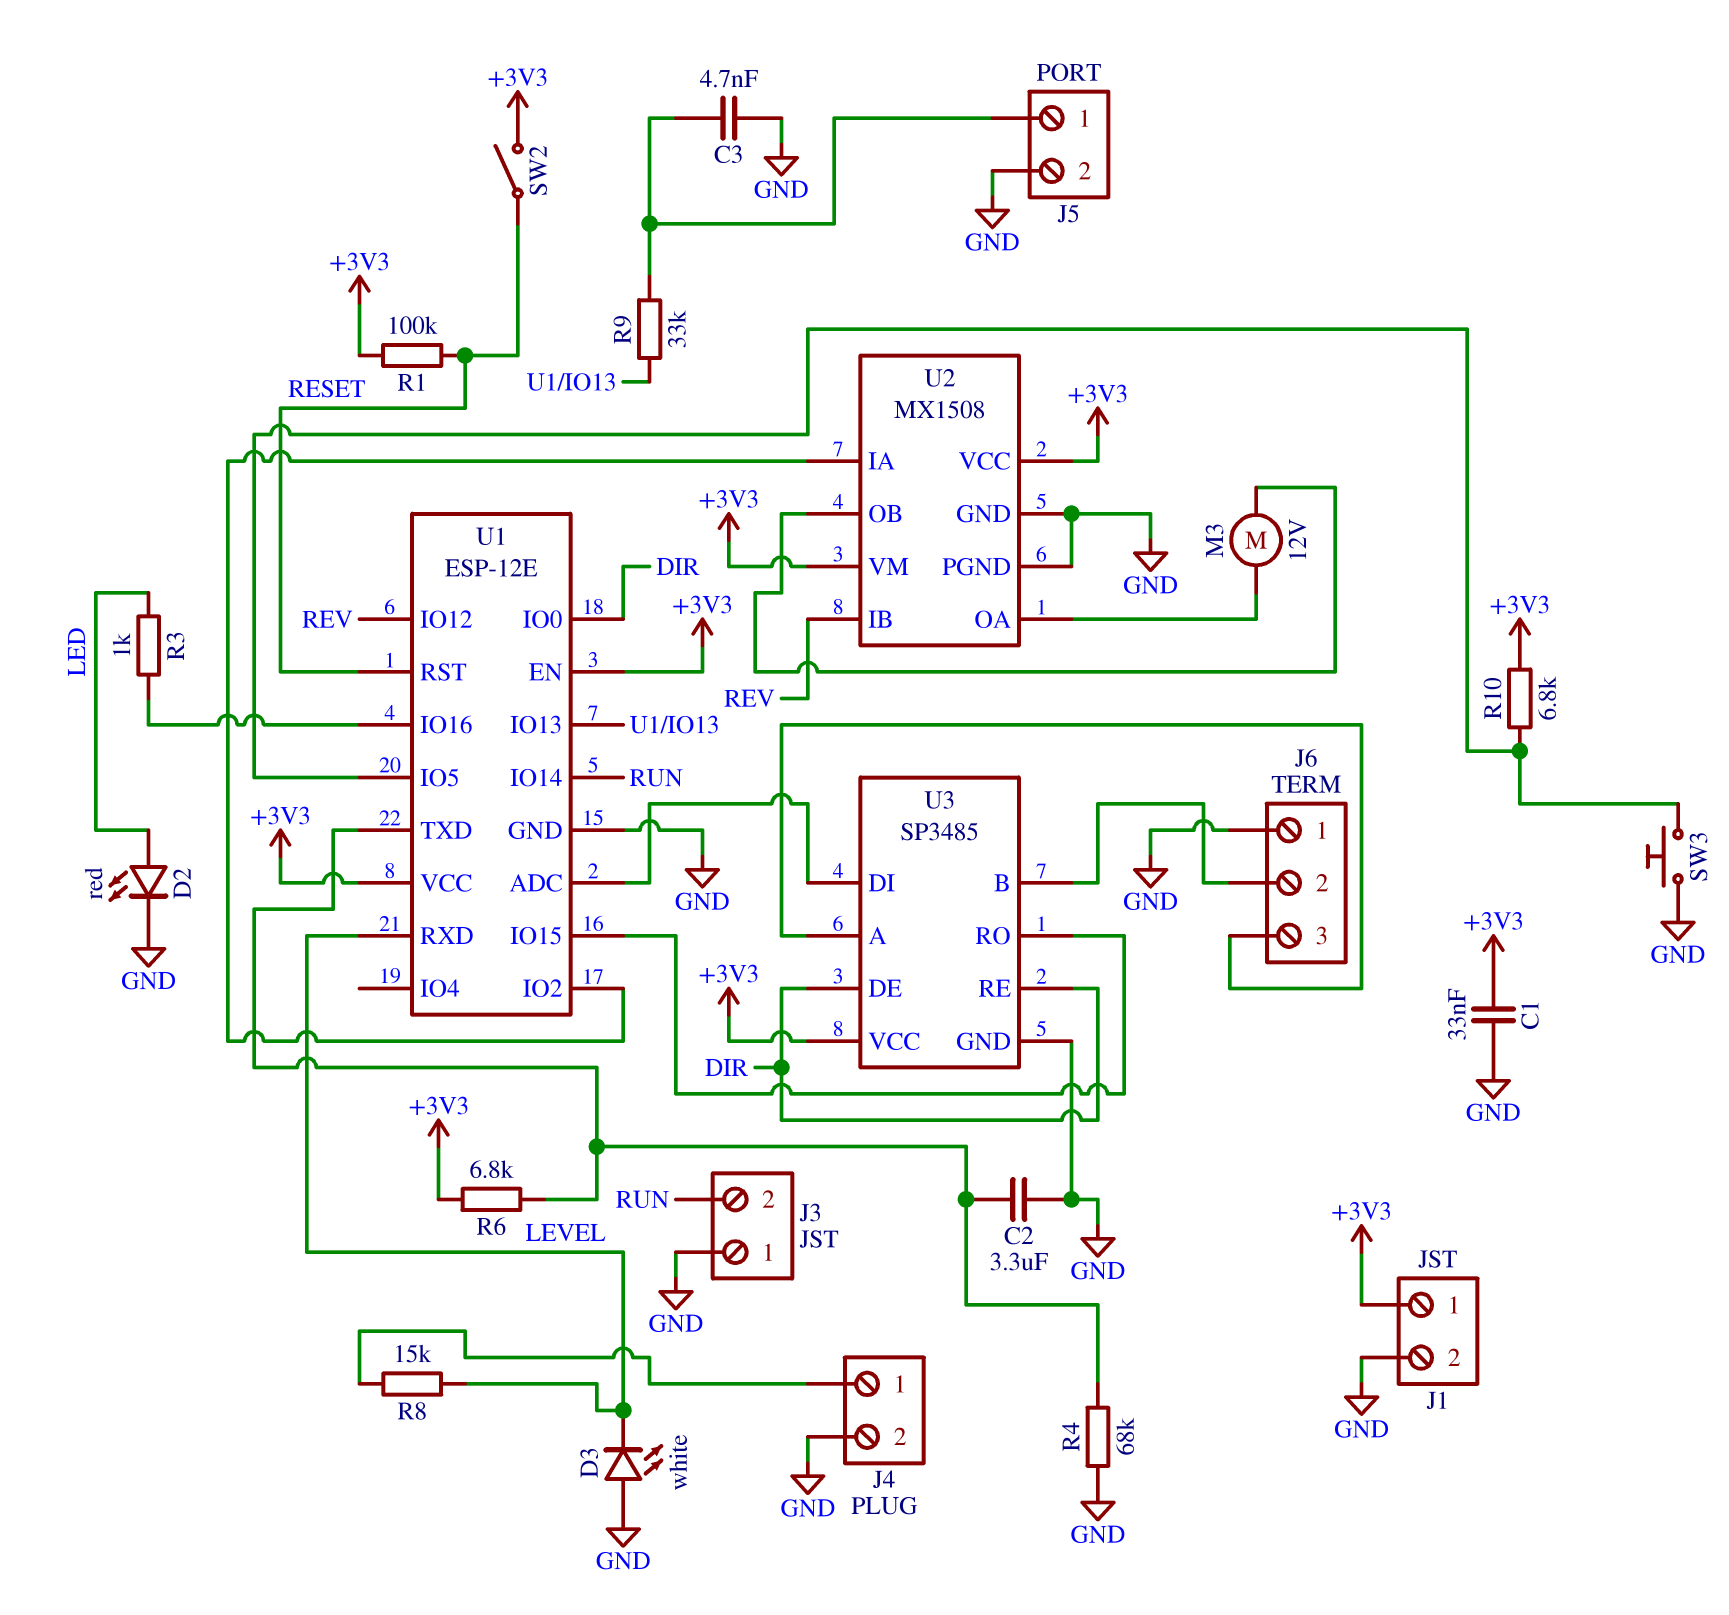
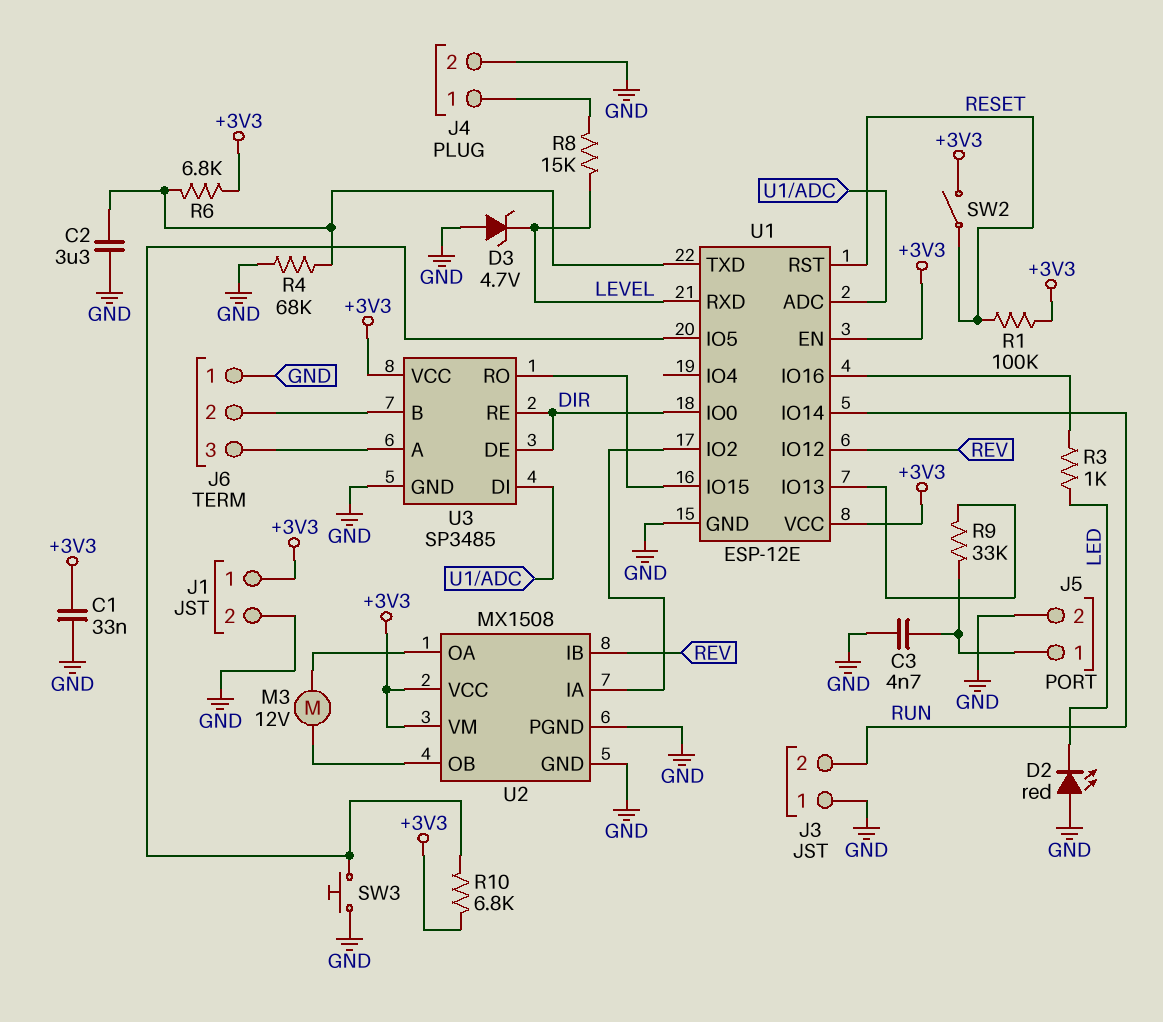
D2: LED red (A LED, K GND) -> LED red (A GND, K LED)
D3: LED white (A GND, K LEVEL) -> zener 4.7V (A GND, K LEVEL)

